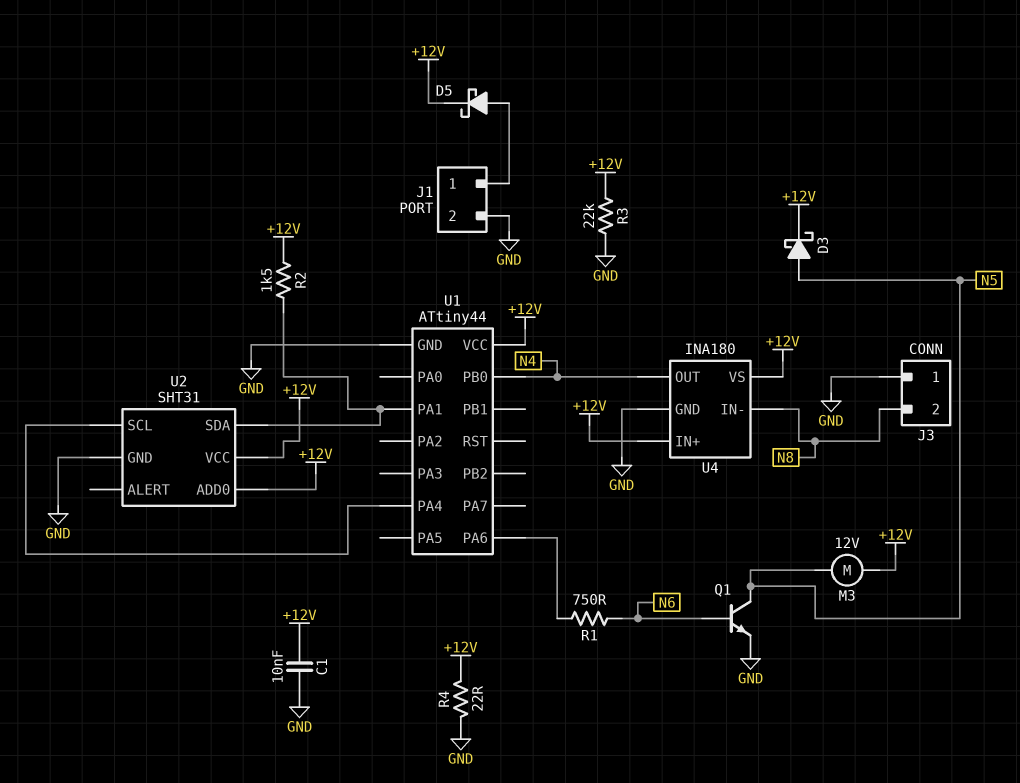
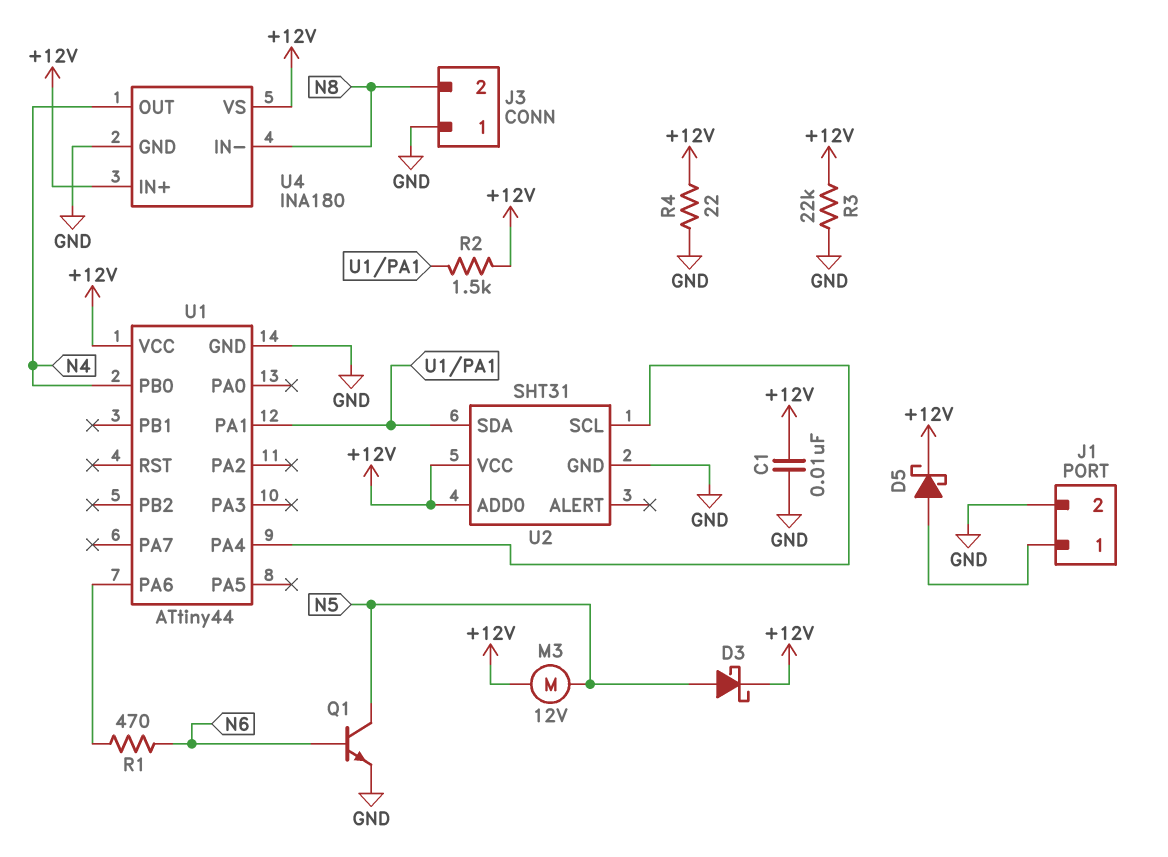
R1: 750 (N6, U1/PA6) -> 470 (N6, U1/PA6)

